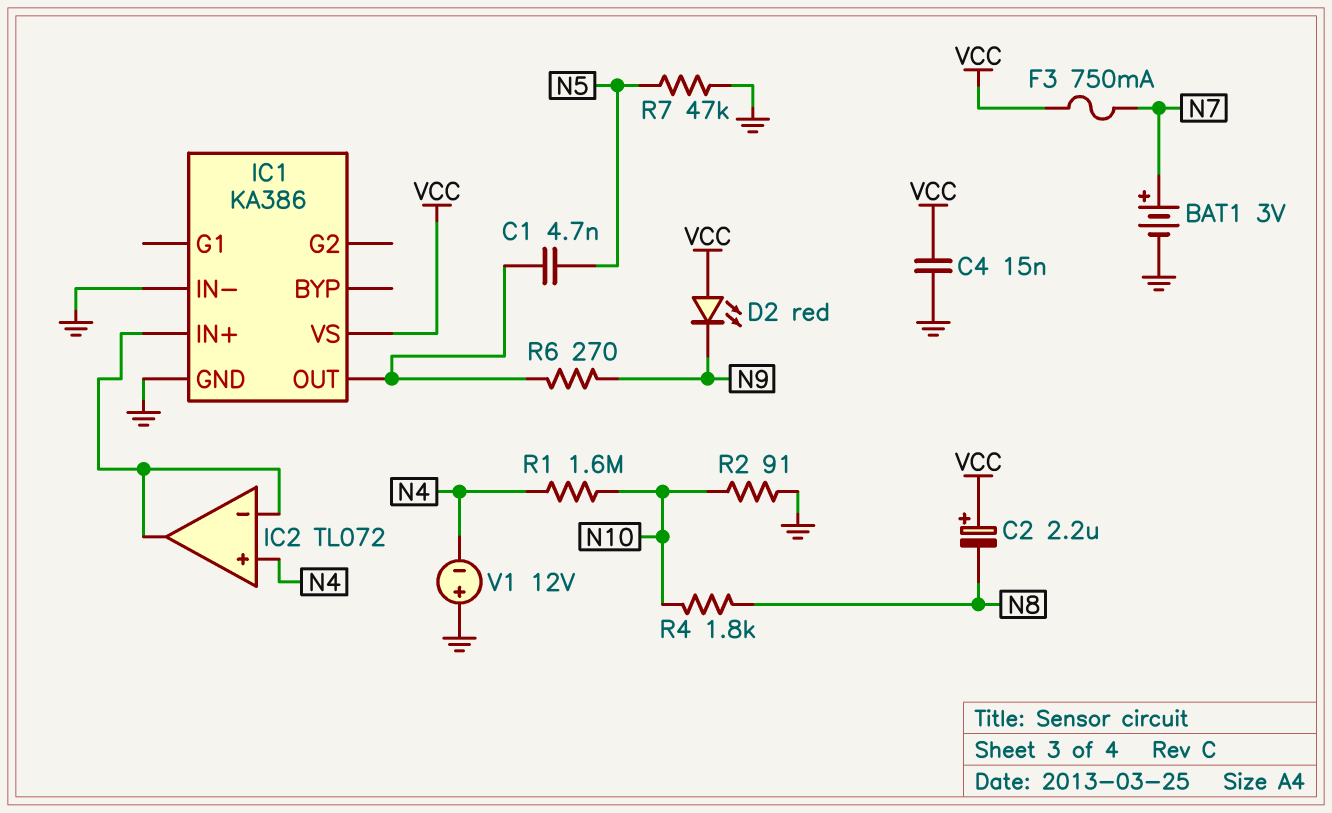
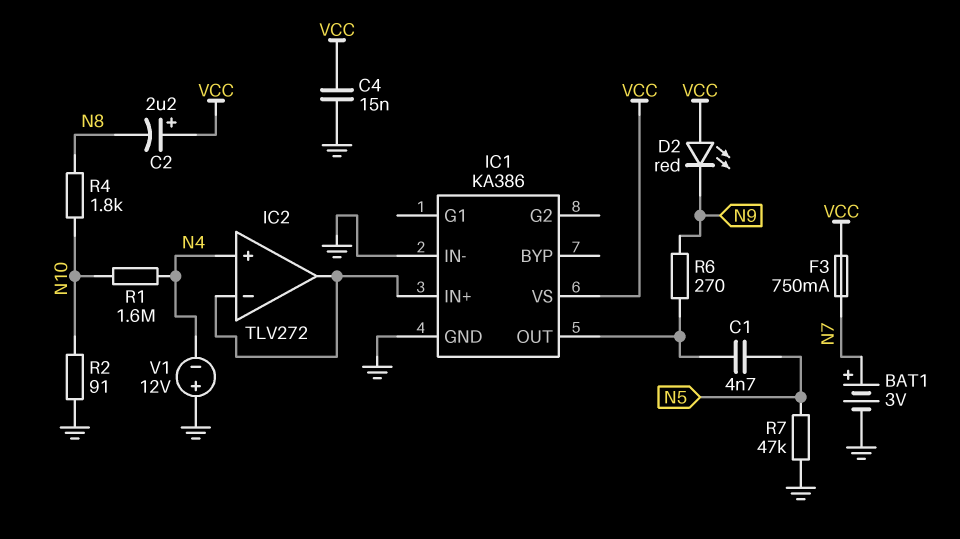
IC2: TL072 -> TLV272

